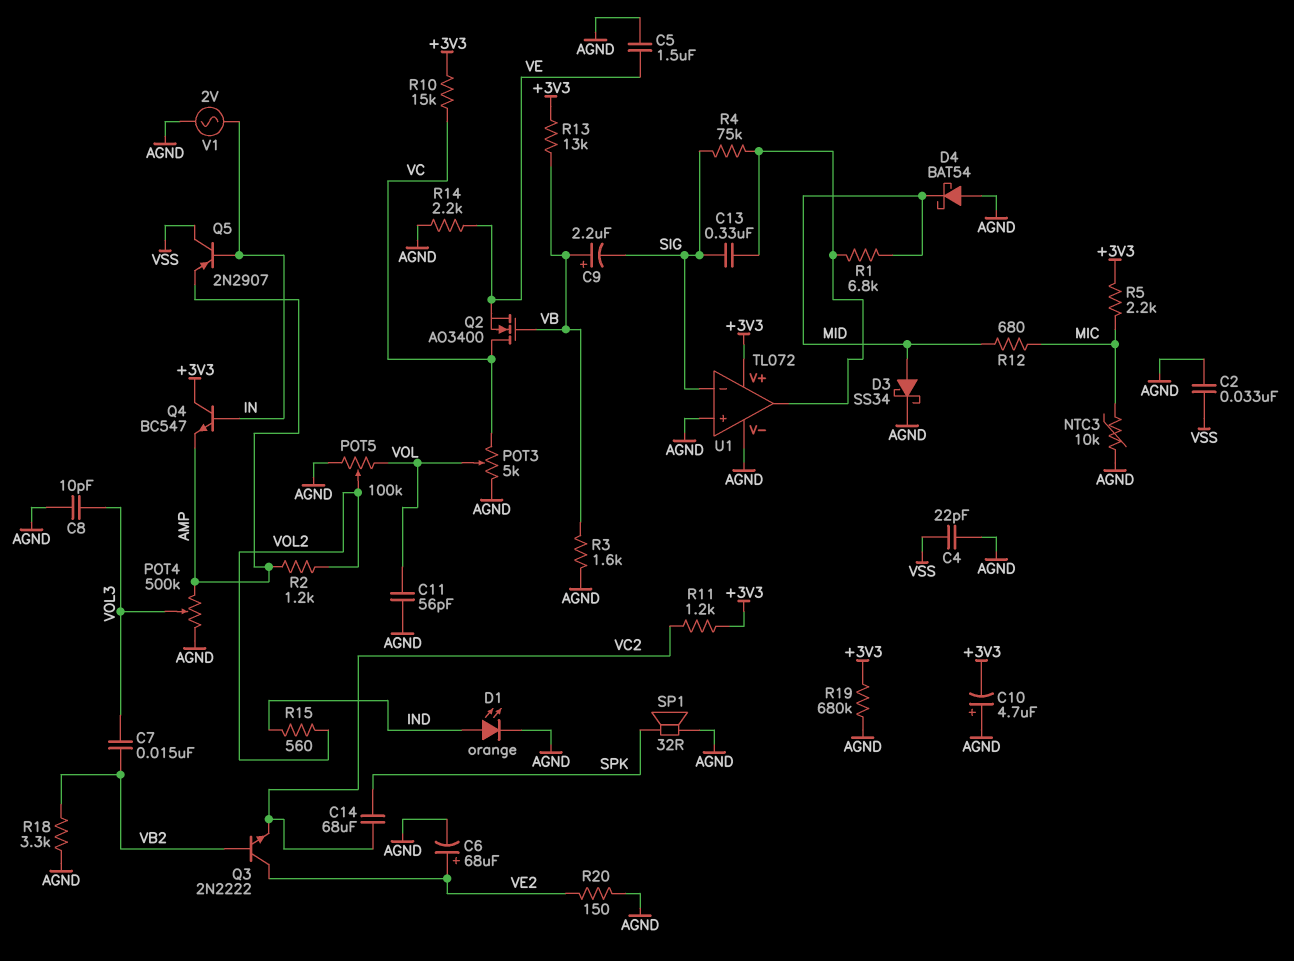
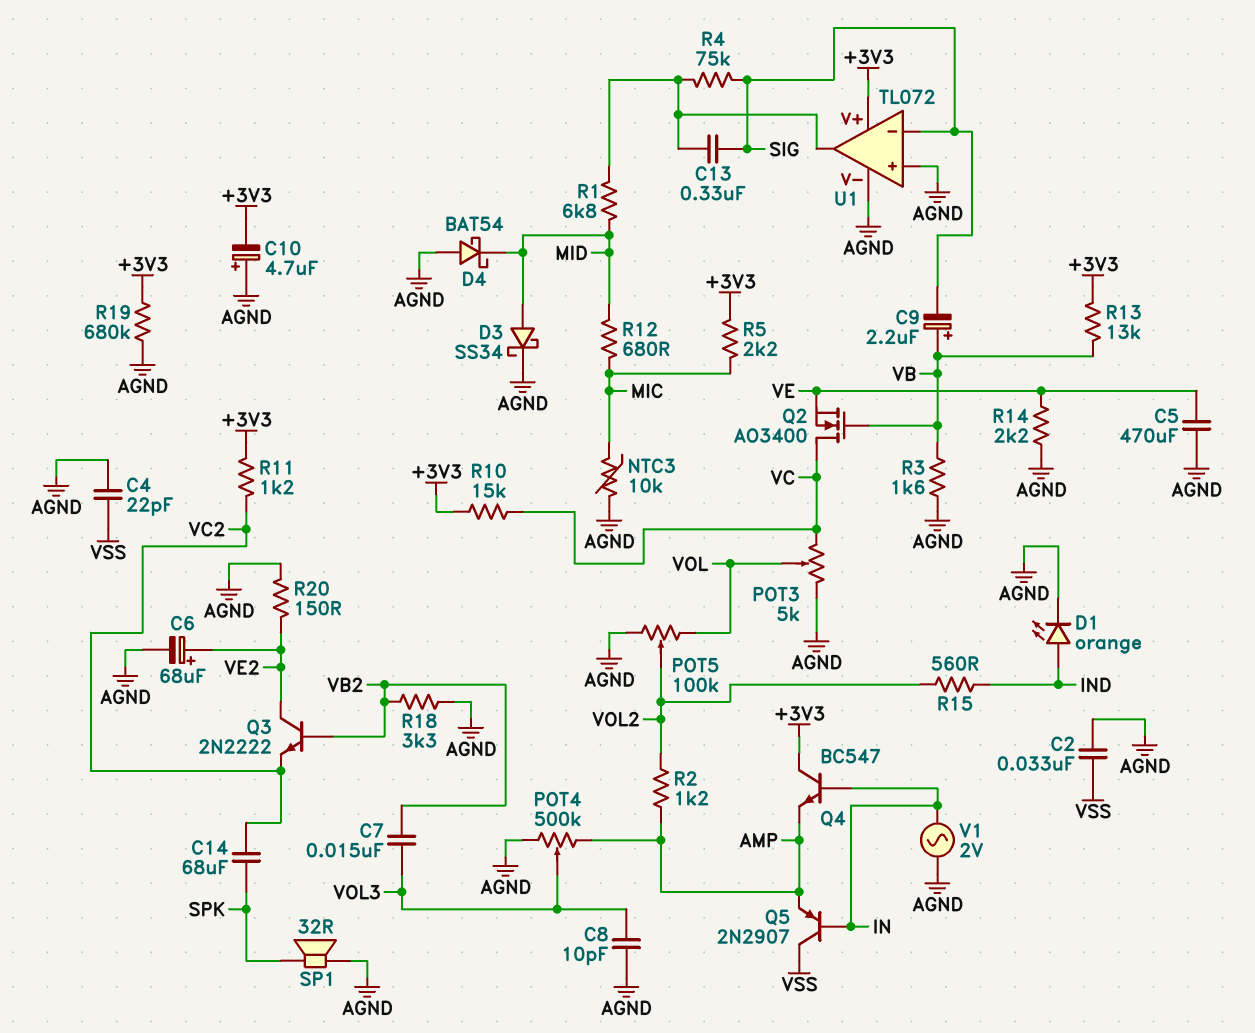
C5: 1.5uF (AGND, VE) -> 470uF (AGND, VE)
C11: 56pF (AGND, VOL) -> none

